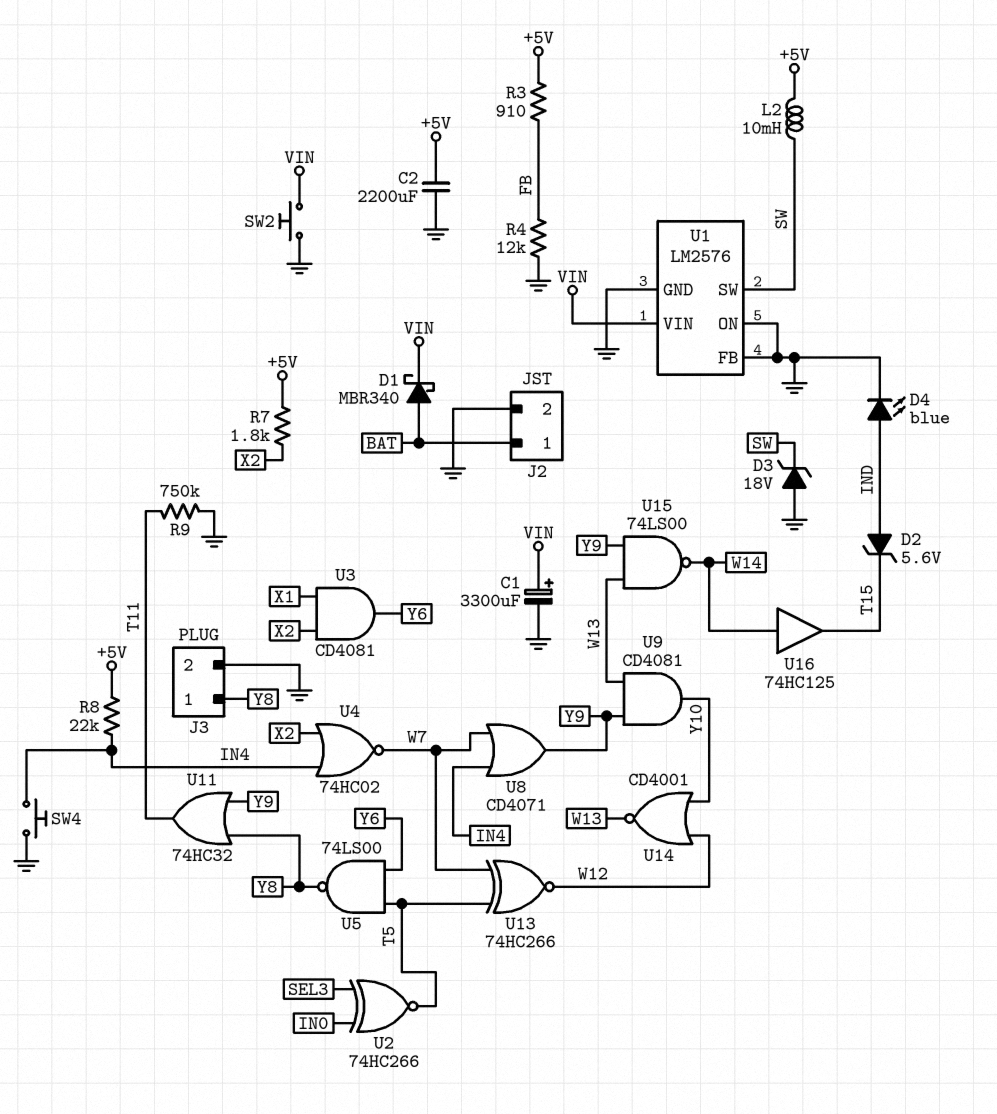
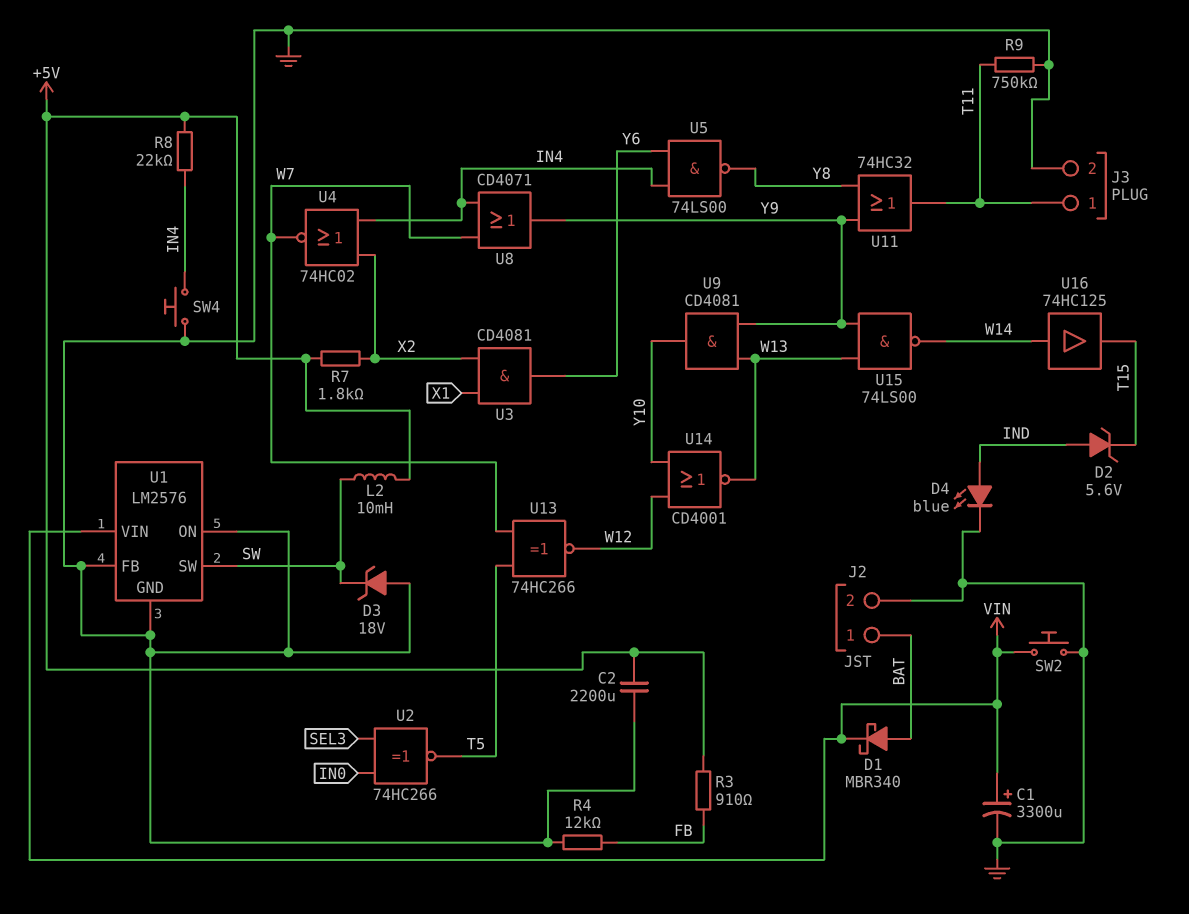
J3 pin 1: Y8 -> T11
U5: NAND 74LS00 (in T5, in Y6, out Y8) -> NAND 74LS00 (in IN4, in Y6, out Y8)

